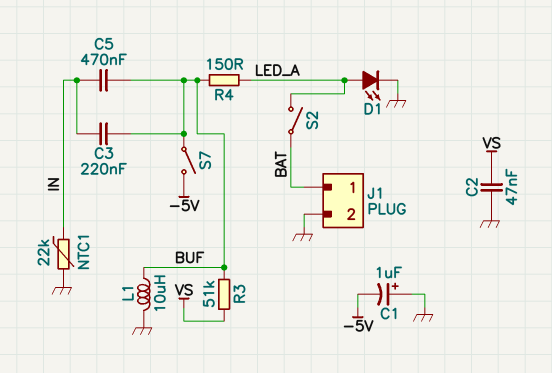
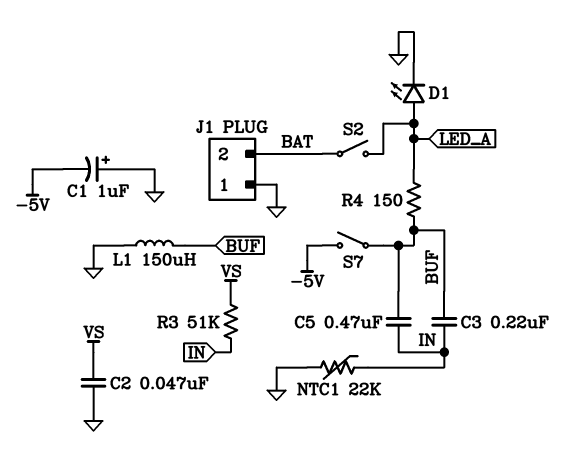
J1 pin 1: BAT -> GND
J1 pin 2: GND -> BAT
L1: 10uH (BUF, GND) -> 150uH (BUF, GND)
R3: 51k (BUF, VS) -> 51k (IN, VS)

